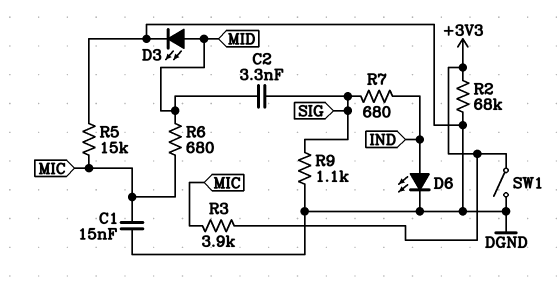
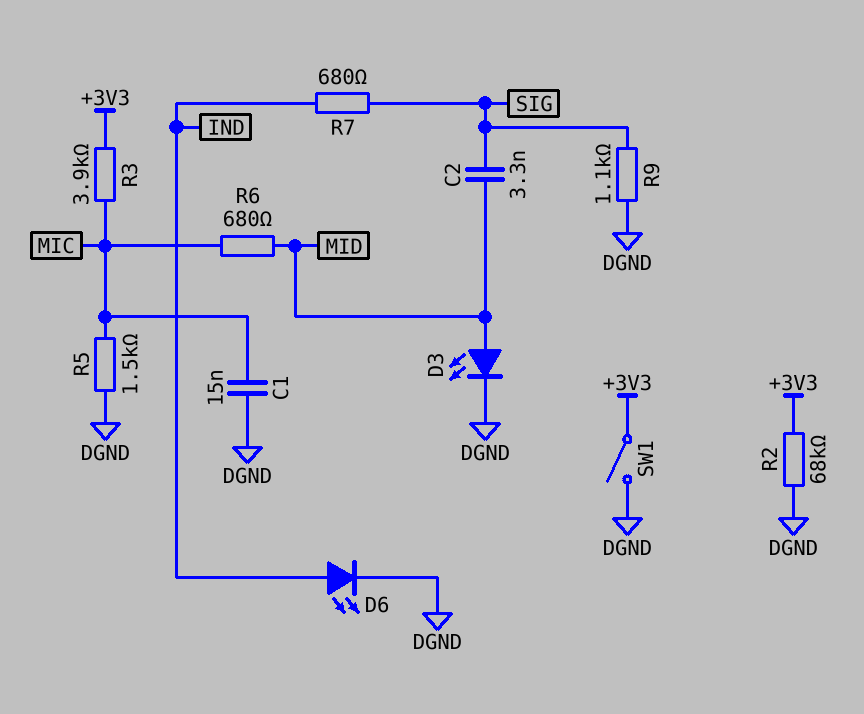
R5: 15k (DGND, MIC) -> 1.5k (DGND, MIC)

